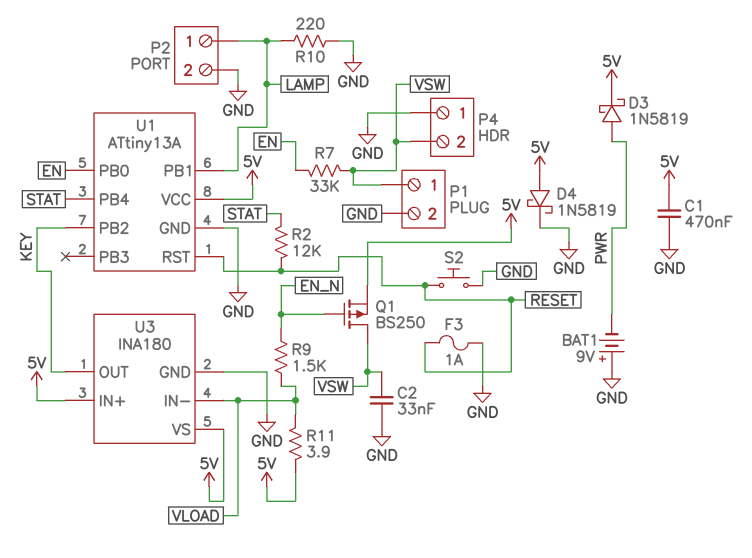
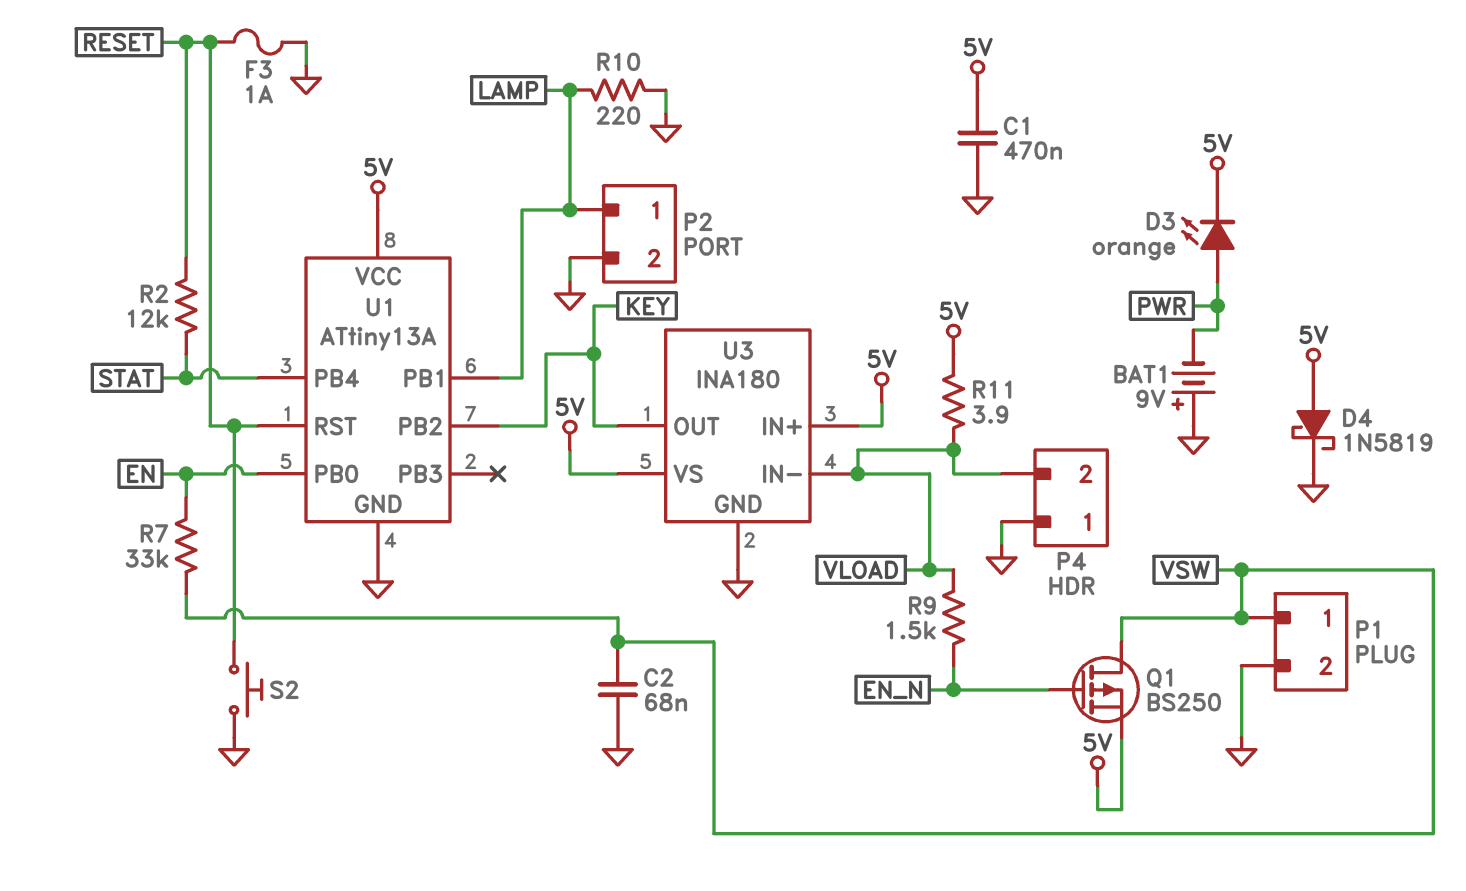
C2: 33nF (GND, VSW) -> 68nF (GND, VSW)
D3: schottky 1N5819 (A PWR, K 5V) -> LED orange (A PWR, K 5V)
P4 pin 2: VSW -> VLOAD

